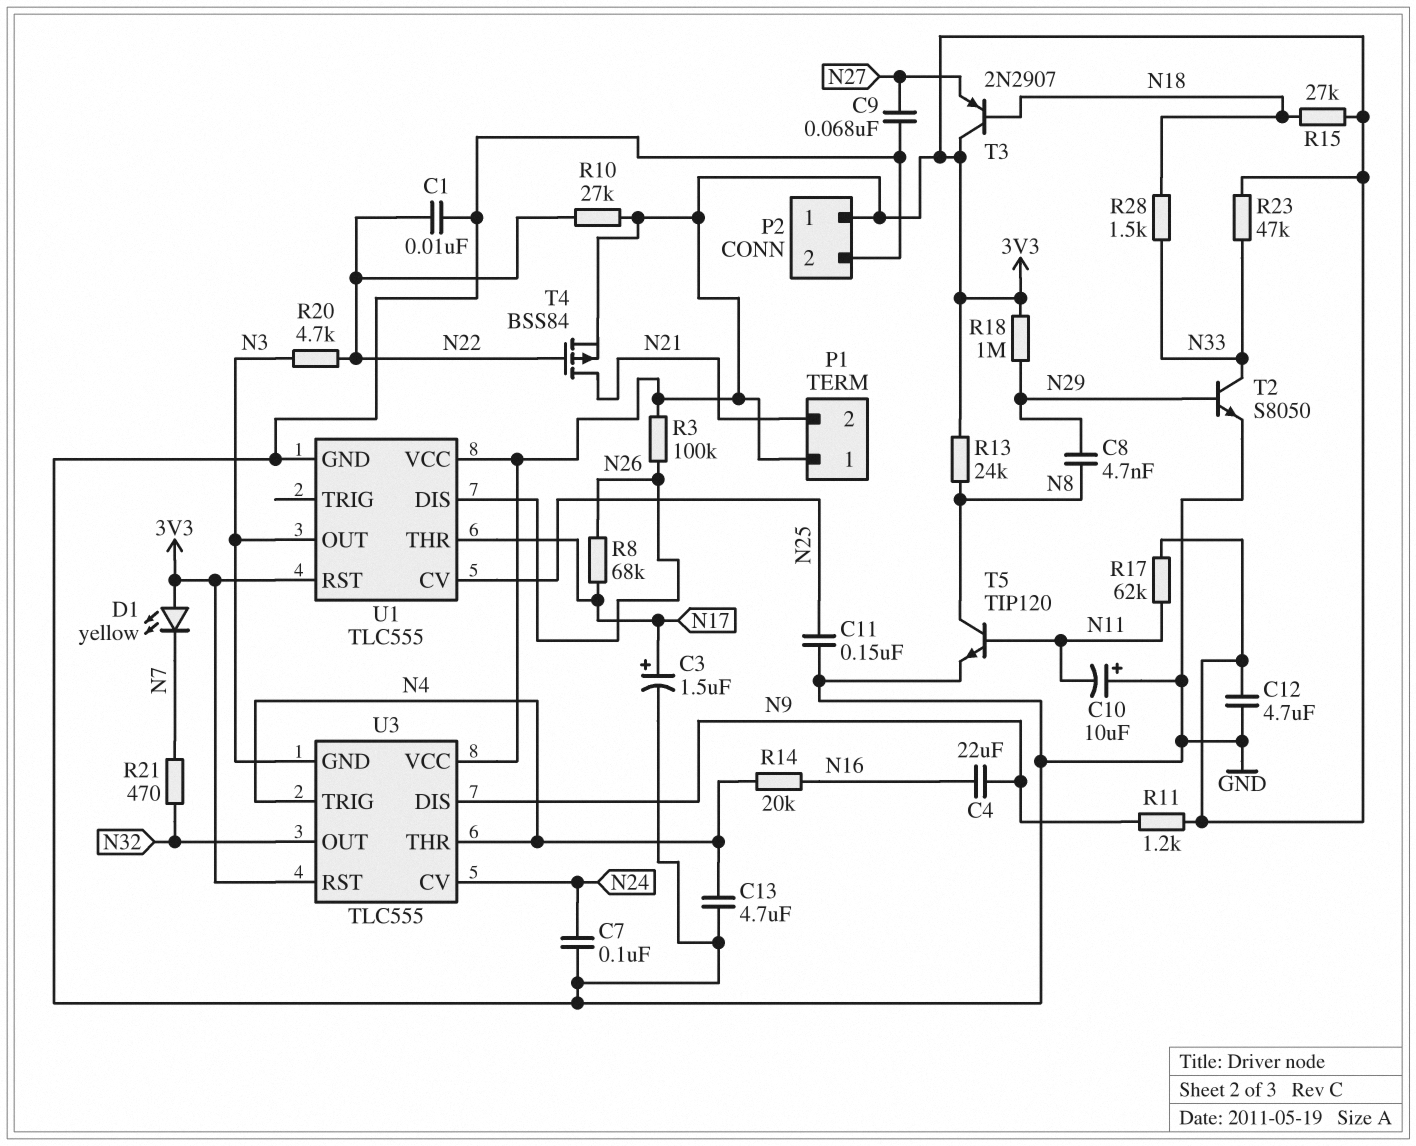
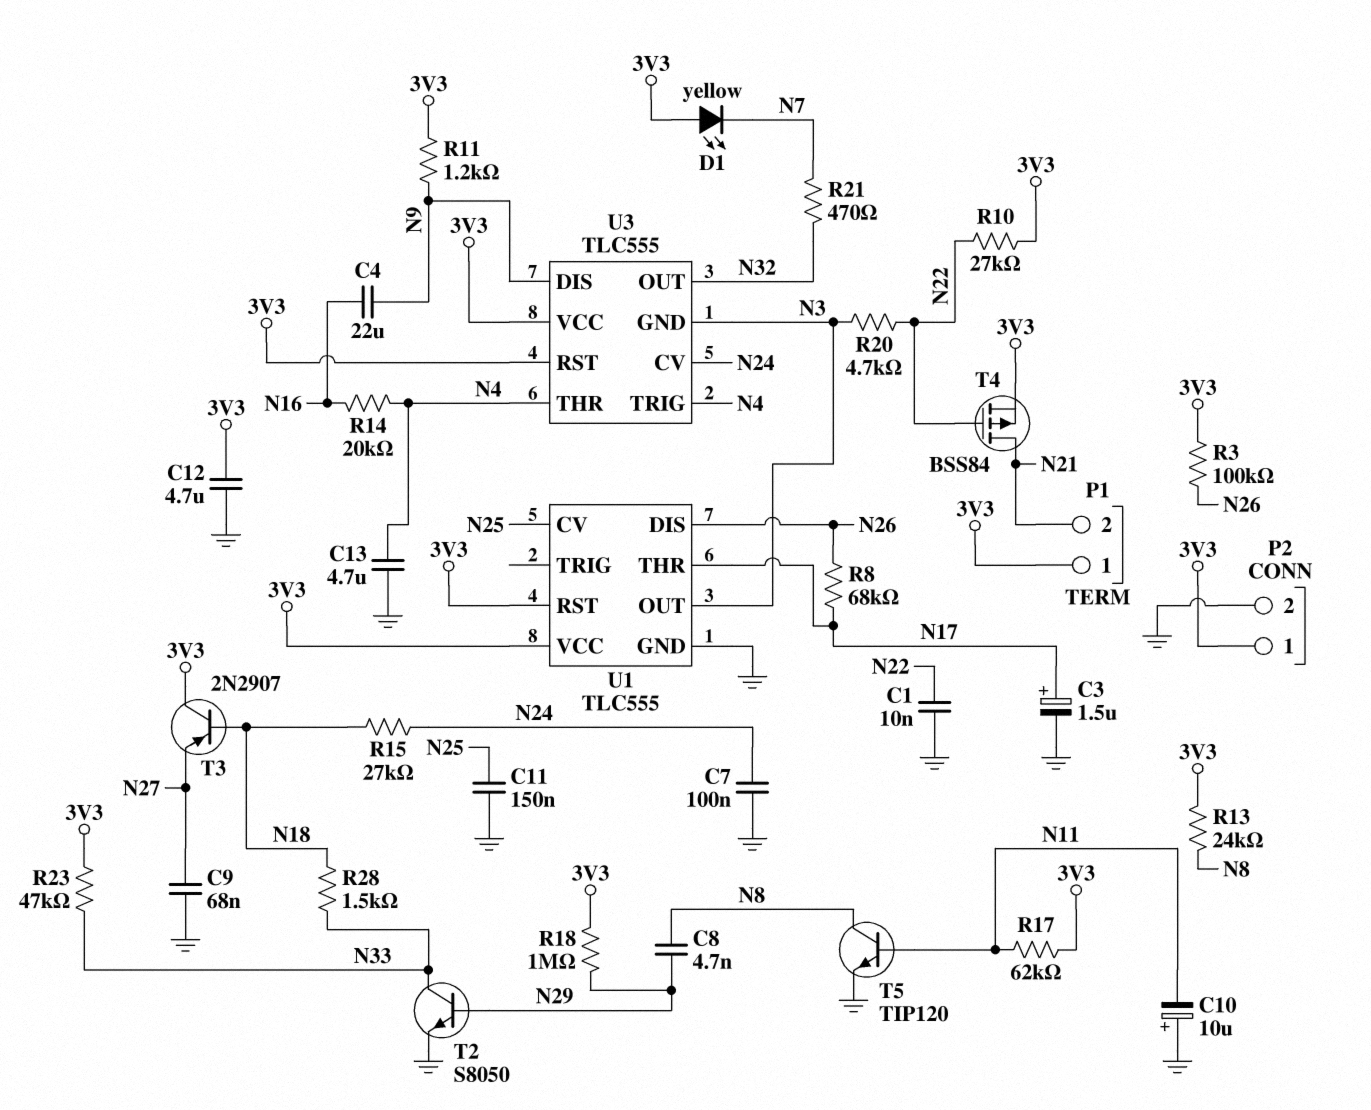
R15: 27k (3V3, N18) -> 27k (N18, N24)

